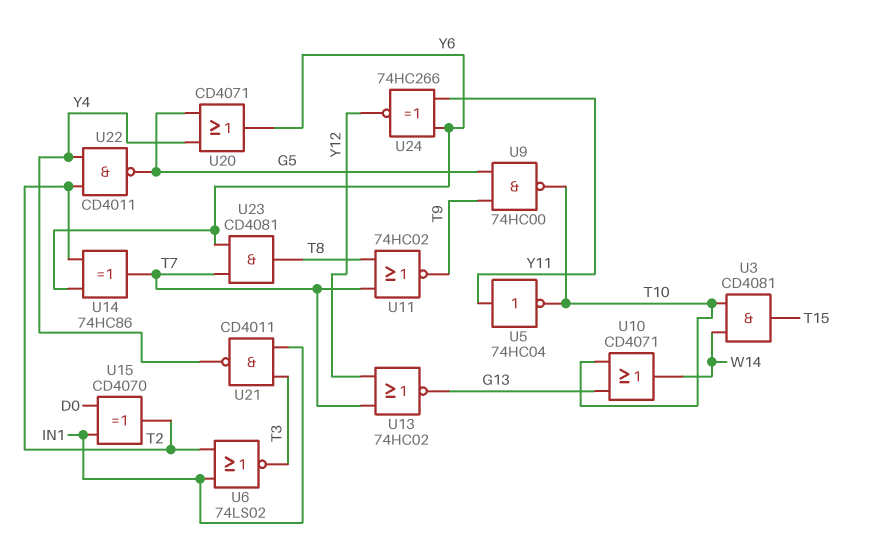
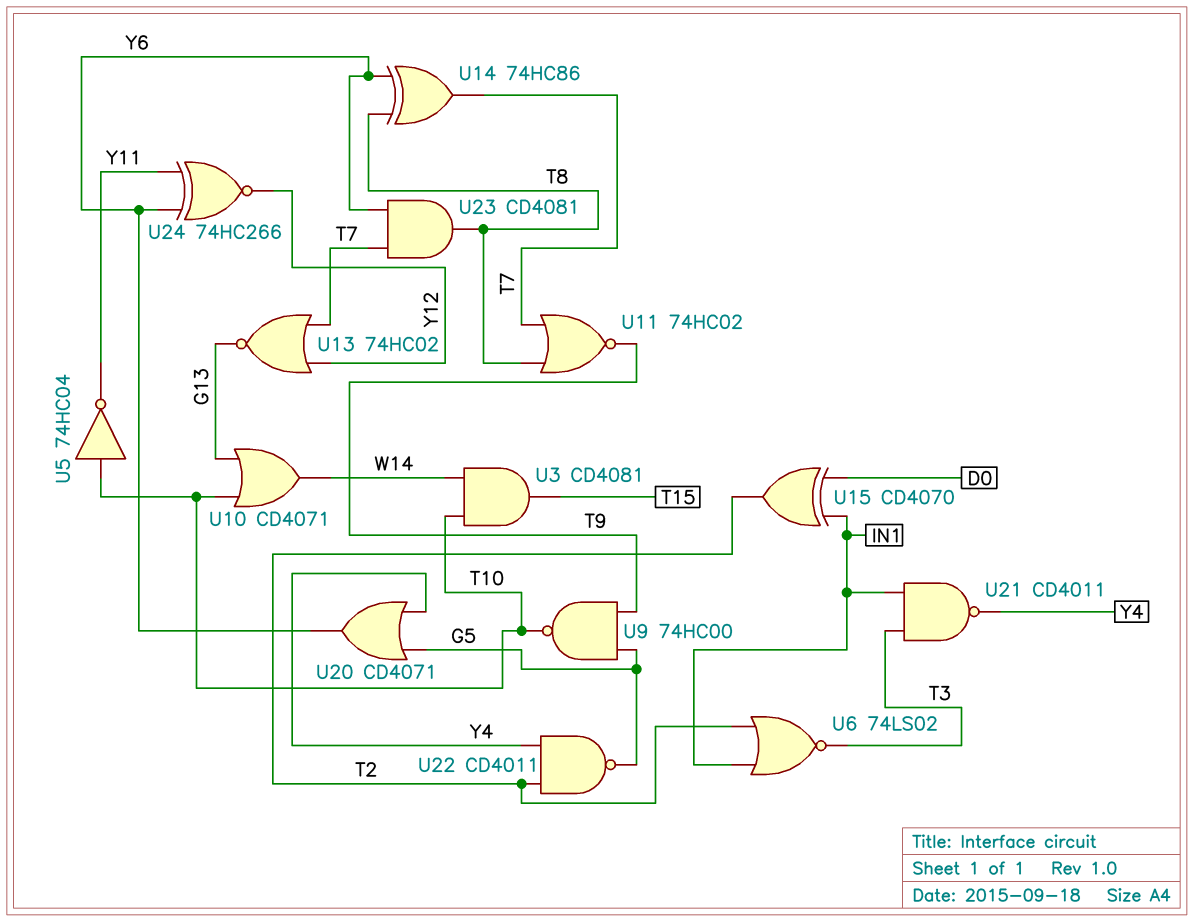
U5: NOT 74HC04 (in Y11, out T10) -> NOT 74HC04 (in T10, out Y11)
U14: XOR 74HC86 (in T2, in Y6, out T7) -> XOR 74HC86 (in T8, in Y6, out T7)

